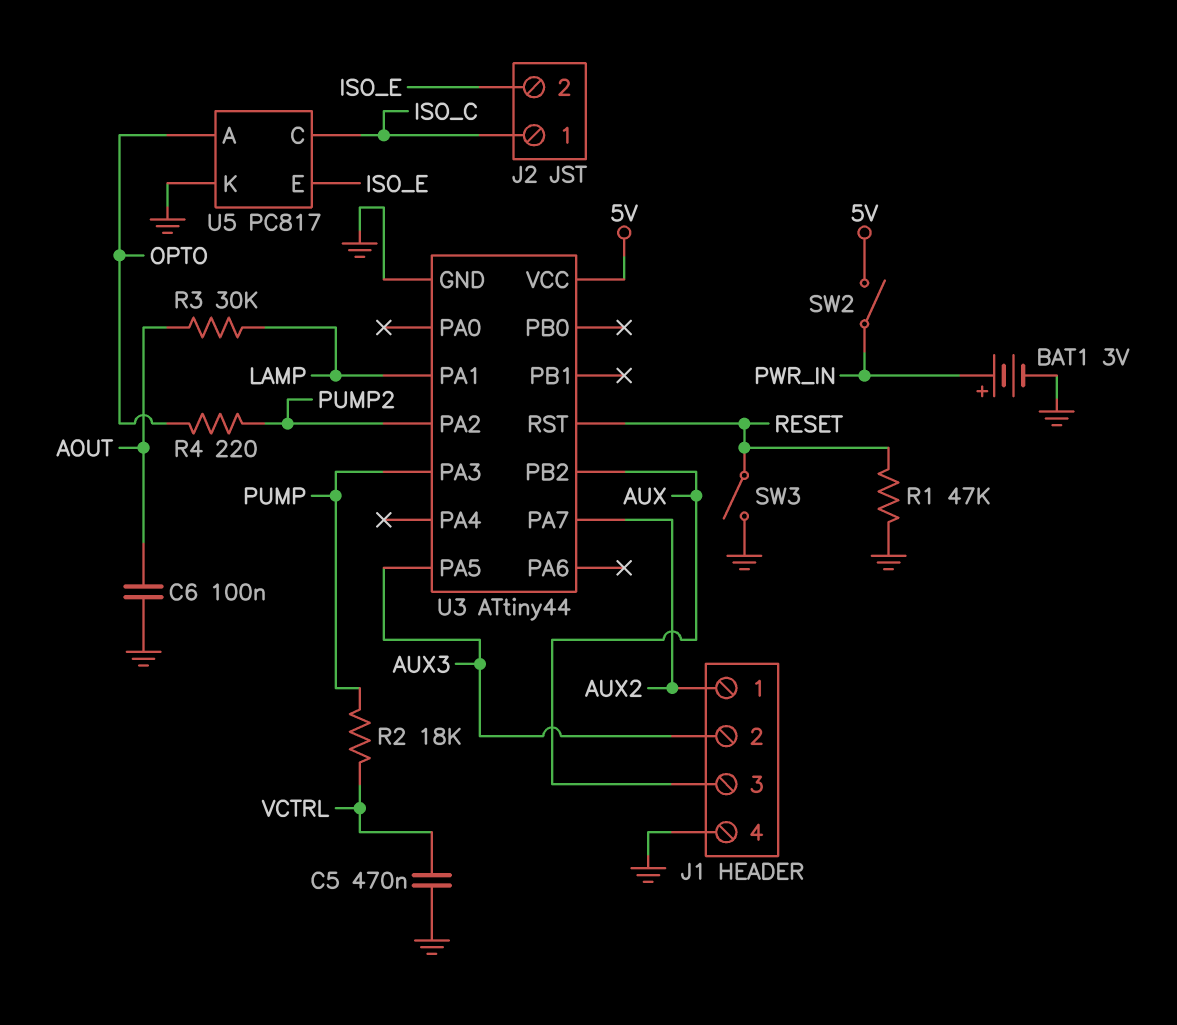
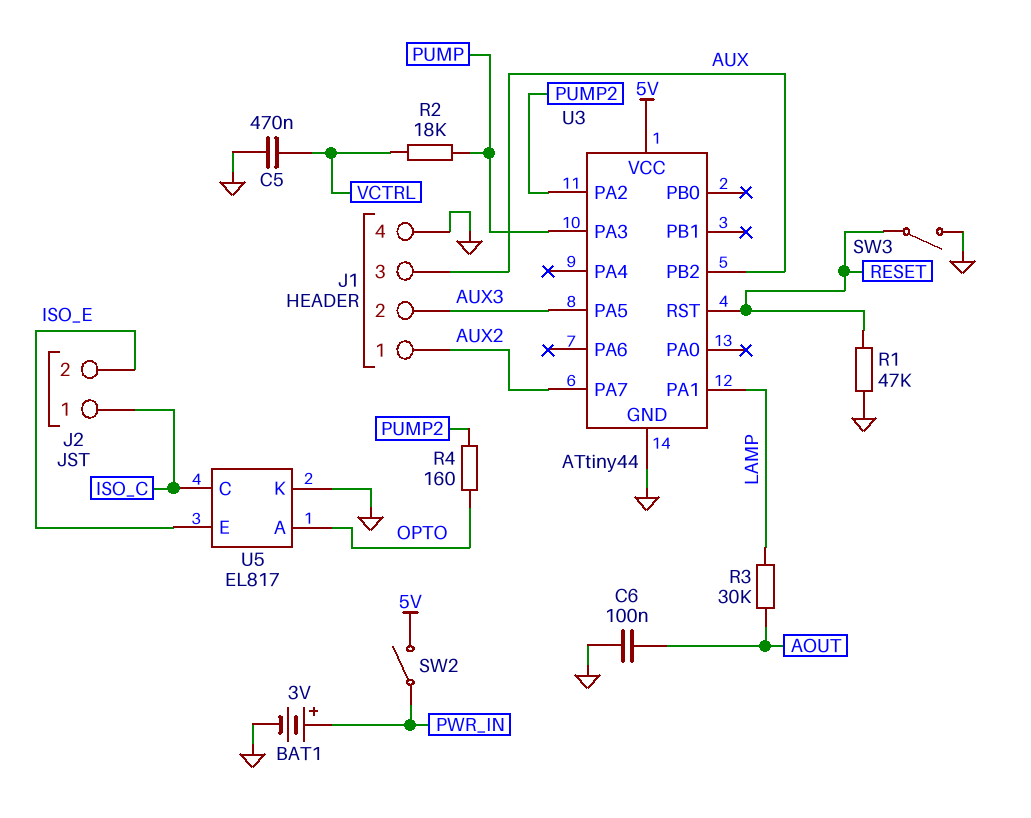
R4: 220 (OPTO, PUMP2) -> 160 (OPTO, PUMP2)
U5: PC817 -> EL817

